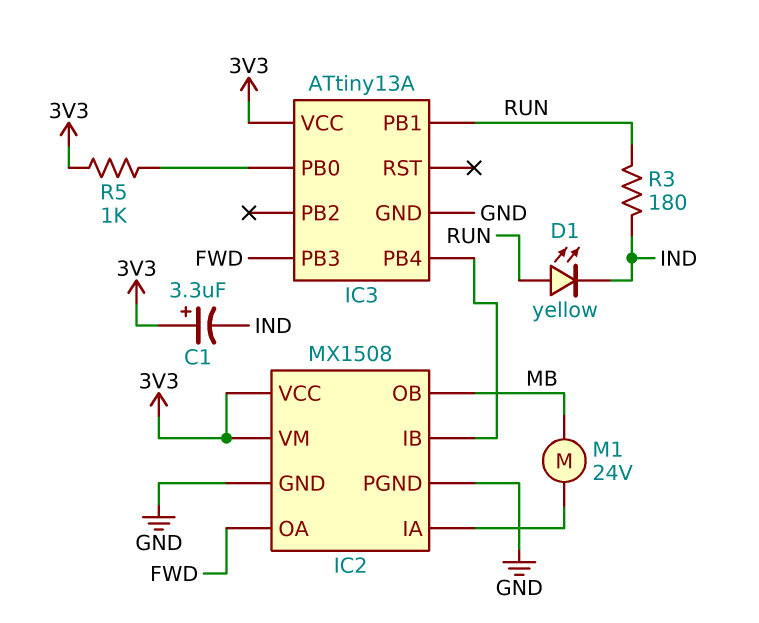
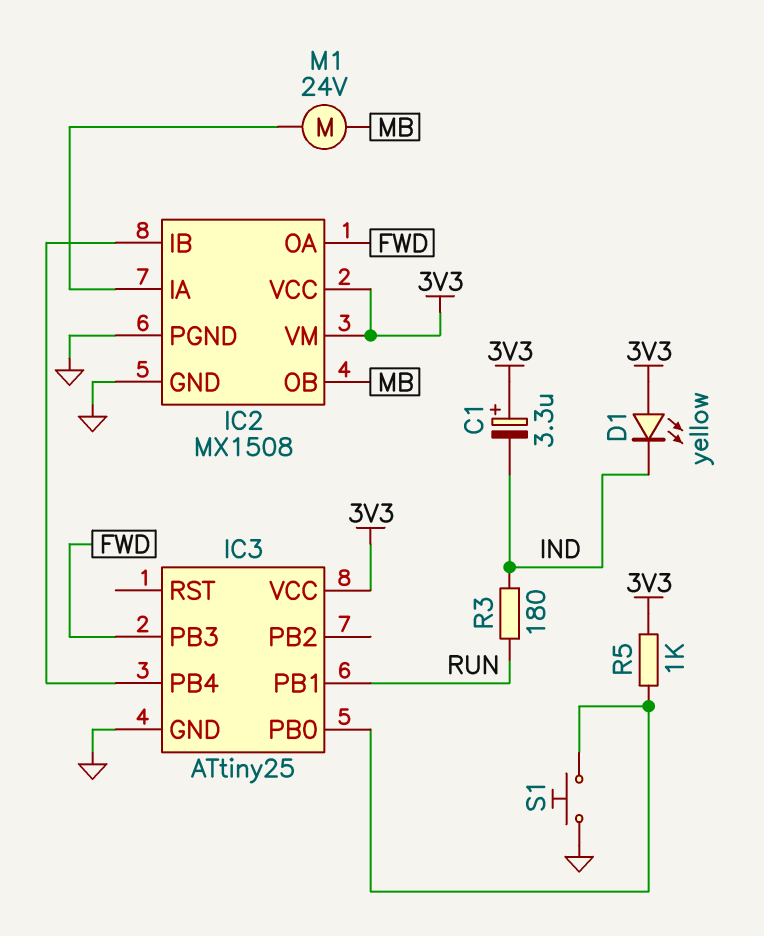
D1: LED yellow (A RUN, K IND) -> LED yellow (A 3V3, K IND)
IC3: ATtiny13A -> ATtiny25
S1: none -> button (GND, IC3/PB0)

